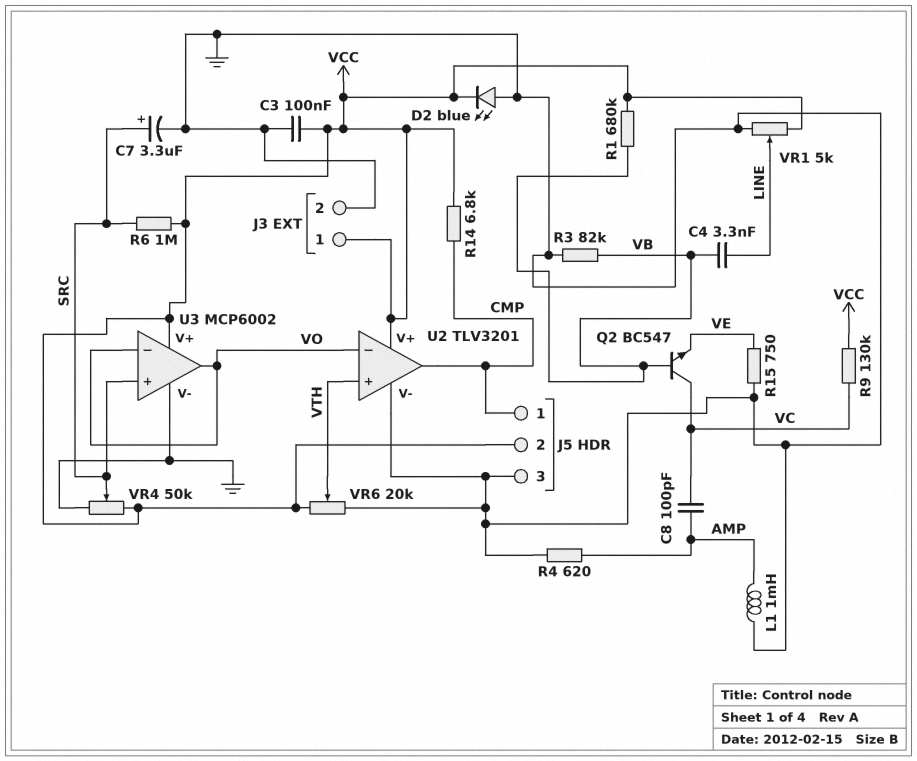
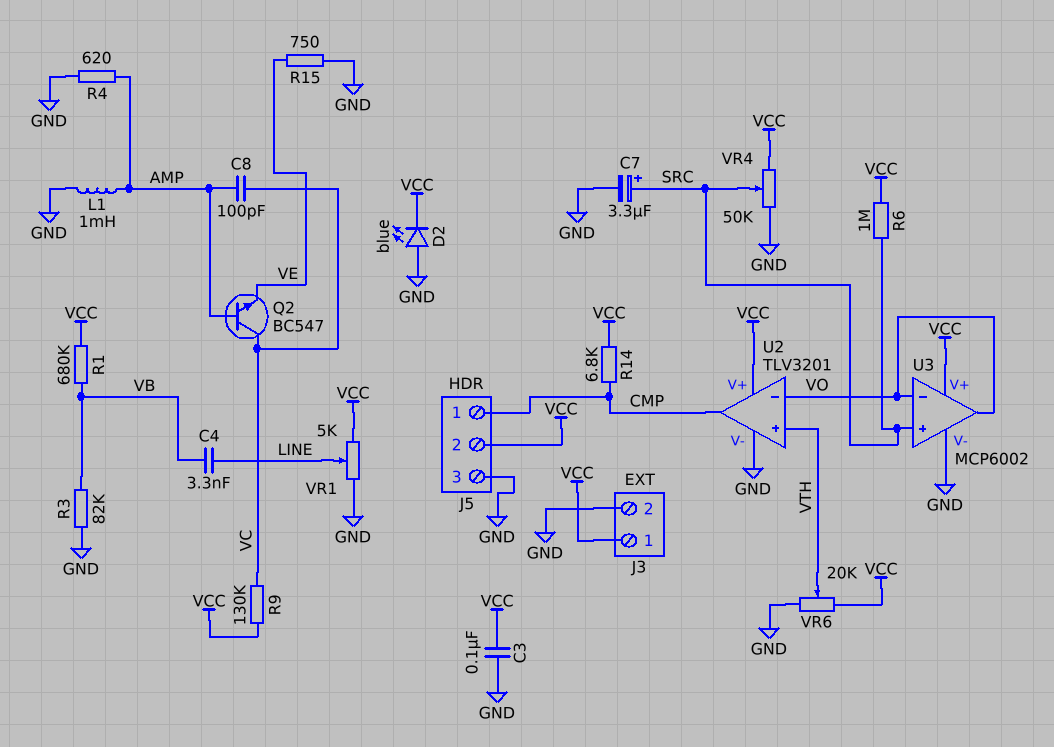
Q2: NPN BC547 (B VB, C VC, E VE) -> NPN BC547 (B AMP, C VC, E VE)

